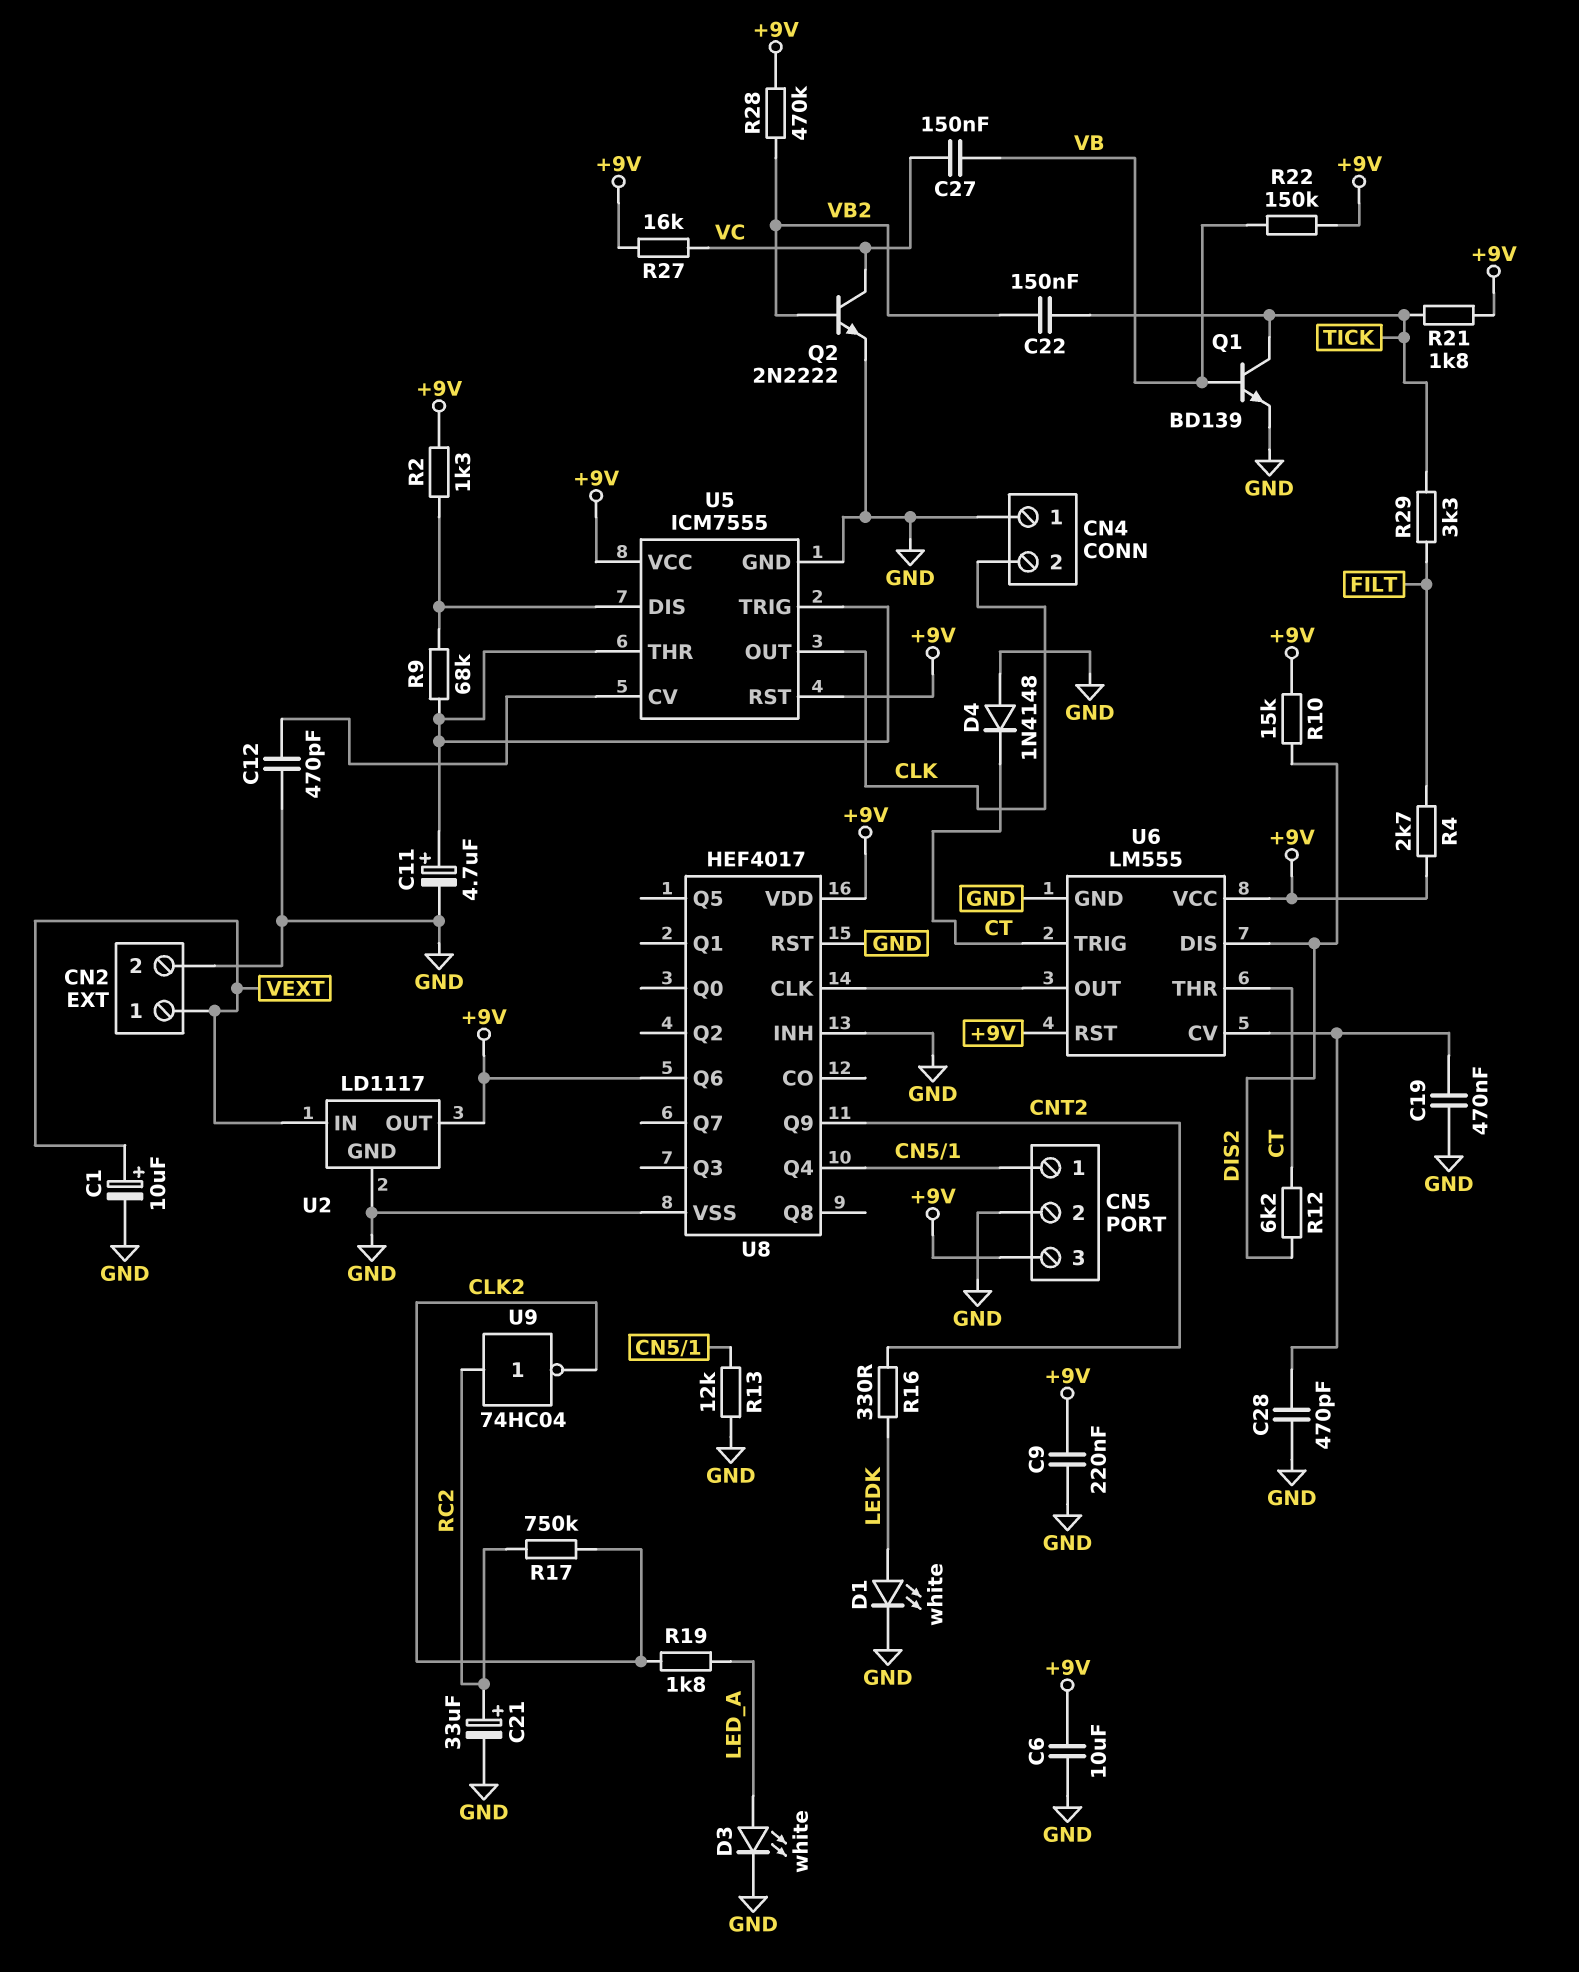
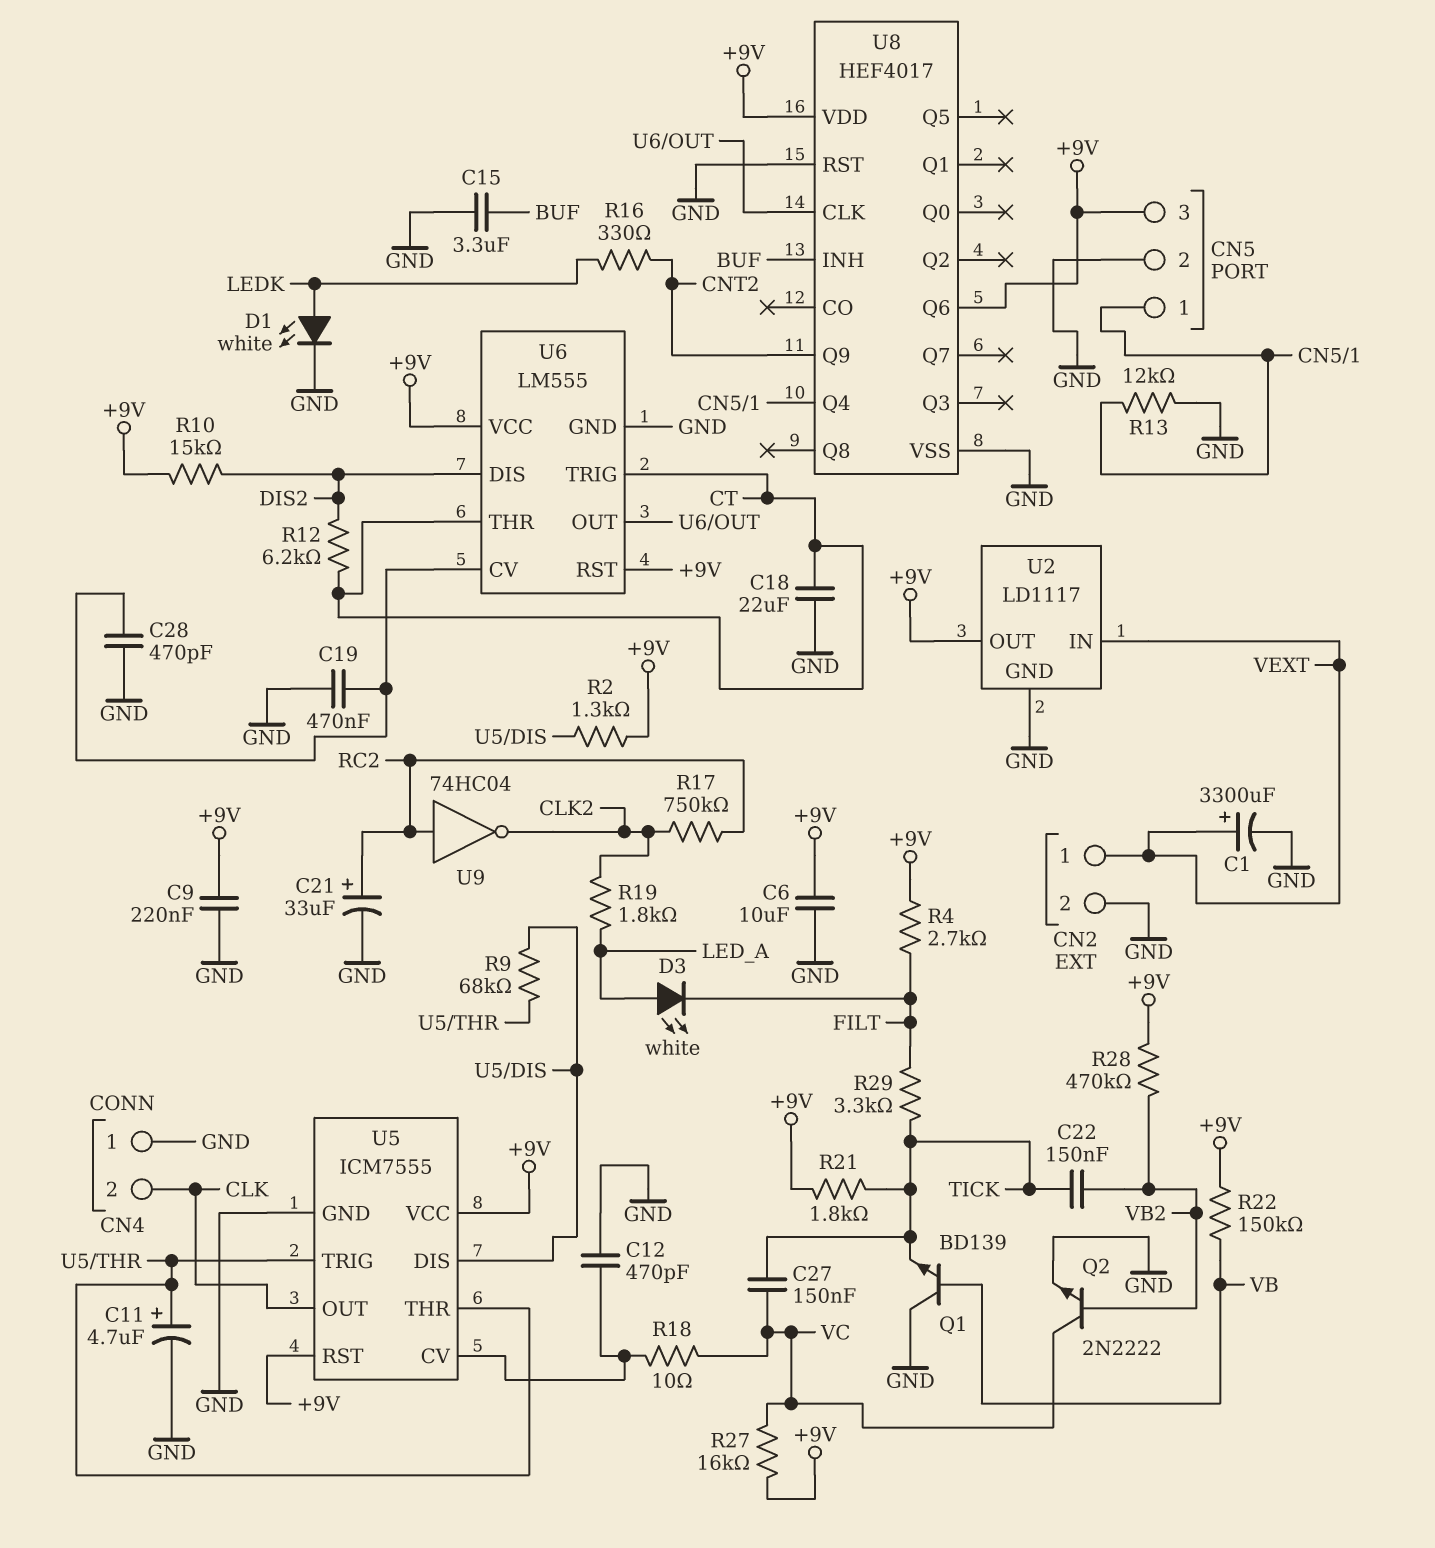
C1: 10uF (plus VEXT, minus GND) -> 3300uF (plus VEXT, minus GND)
C15: none -> 3.3uF (BUF, GND)
C18: none -> 22uF (CT, GND)
C27: 150nF (VB, VC) -> 150nF (TICK, VC)
D3: LED white (A LED_A, K GND) -> LED white (A LED_A, K FILT)
D4: diode 1N4148 (A GND, K CT) -> none
Q1: NPN BD139 (B VB, C TICK, E GND) -> NPN BD139 (B VB, C GND, E TICK)
R18: none -> 10 (U5/CV, VC)
U8 pin INH: GND -> BUF

